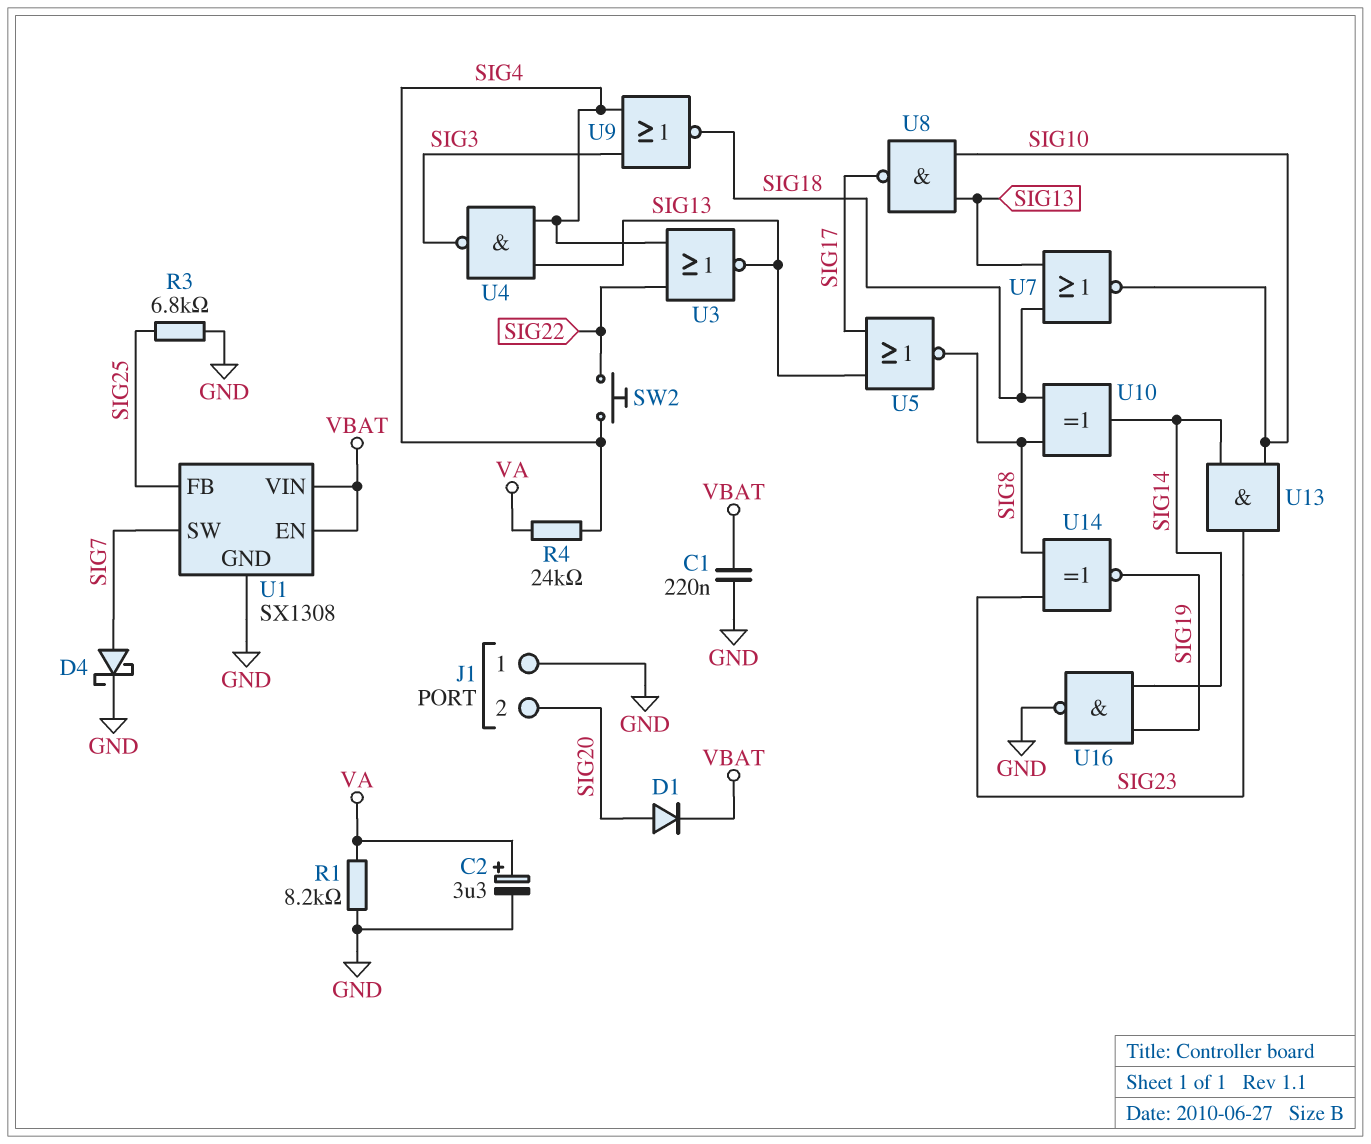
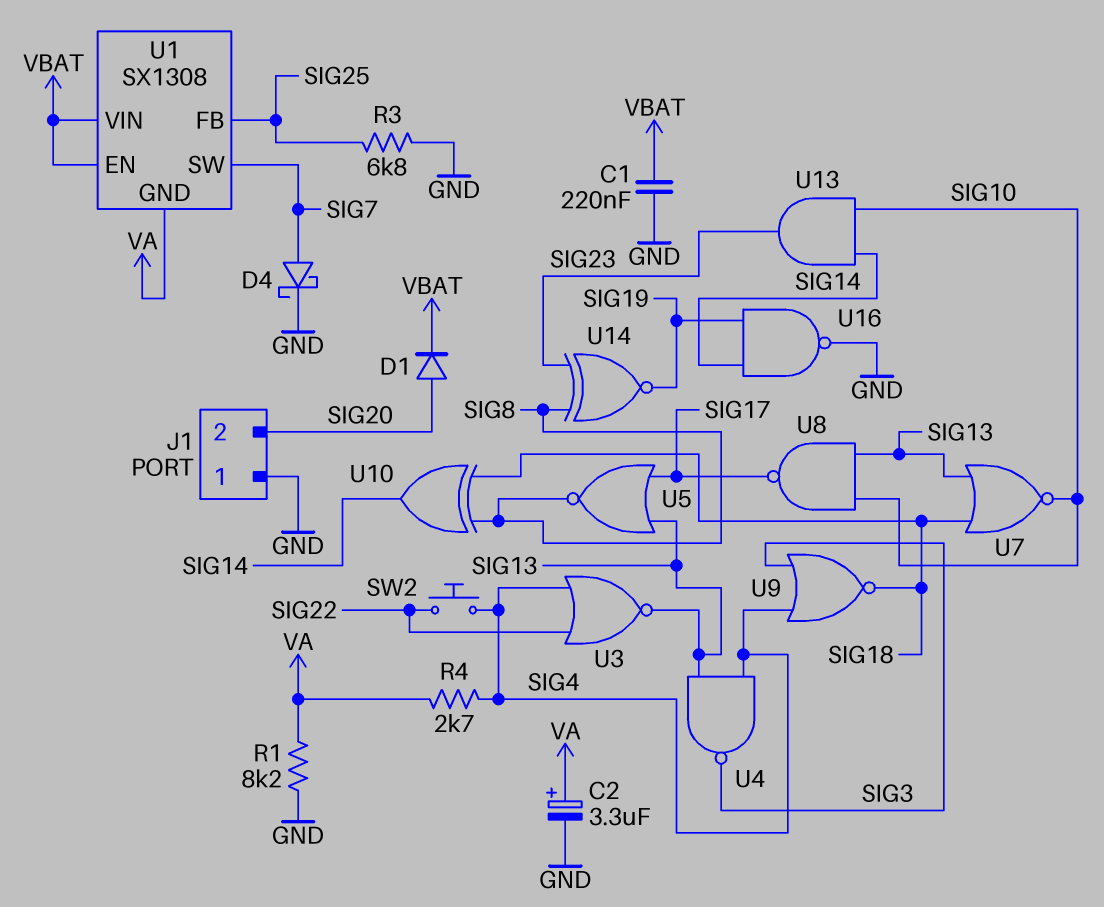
R4: 24k (SIG4, VA) -> 2.7k (SIG4, VA)
U1 pin GND: GND -> VA

